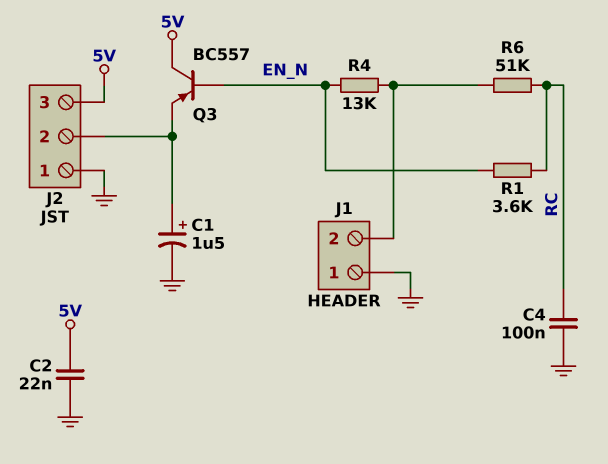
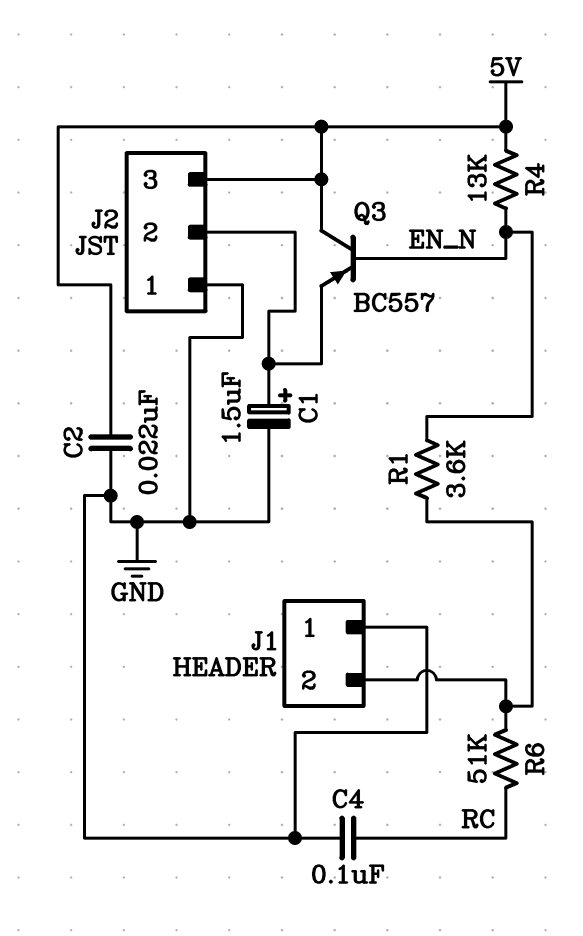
R1: 3.6k (EN_N, RC) -> 3.6k (EN_N, J1/2)
R4: 13k (EN_N, J1/2) -> 13k (5V, EN_N)

